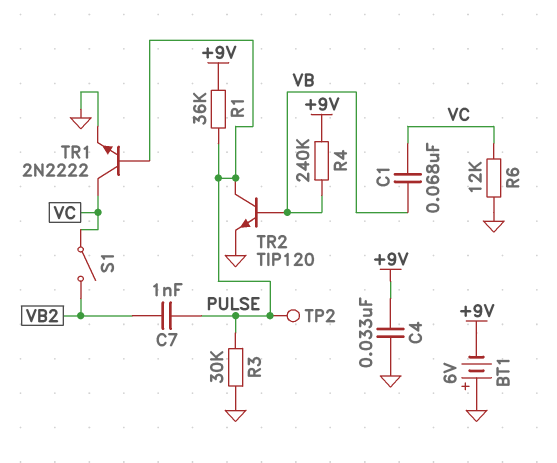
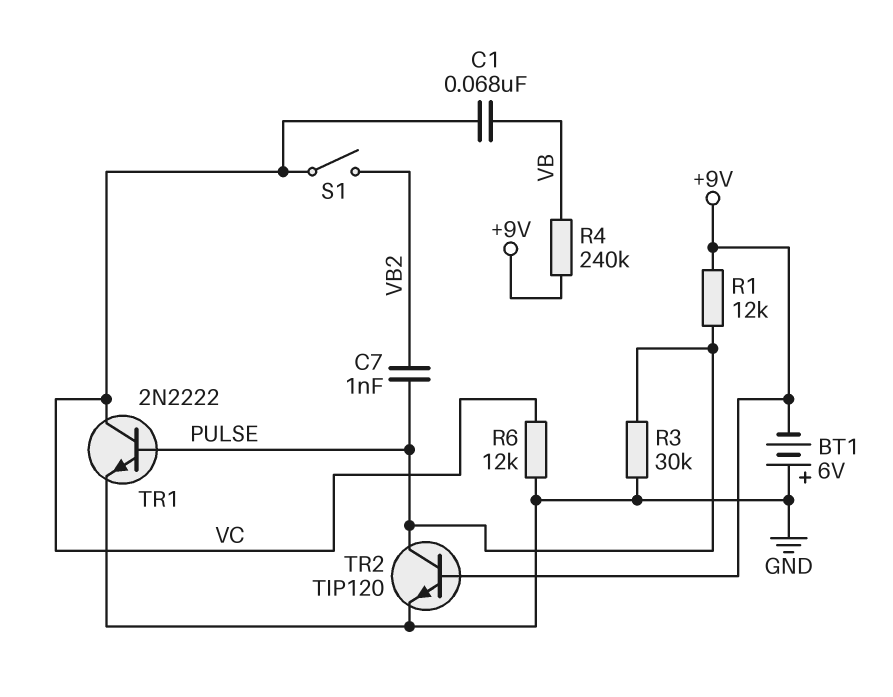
C4: 33nF (+9V, GND) -> none
R1: 36k (+9V, PULSE) -> 12k (+9V, PULSE)
TP2: test point (PULSE) -> none
TR2: NPN TIP120 (B VB, C PULSE, E GND) -> NPN TIP120 (B +9V, C PULSE, E GND)

